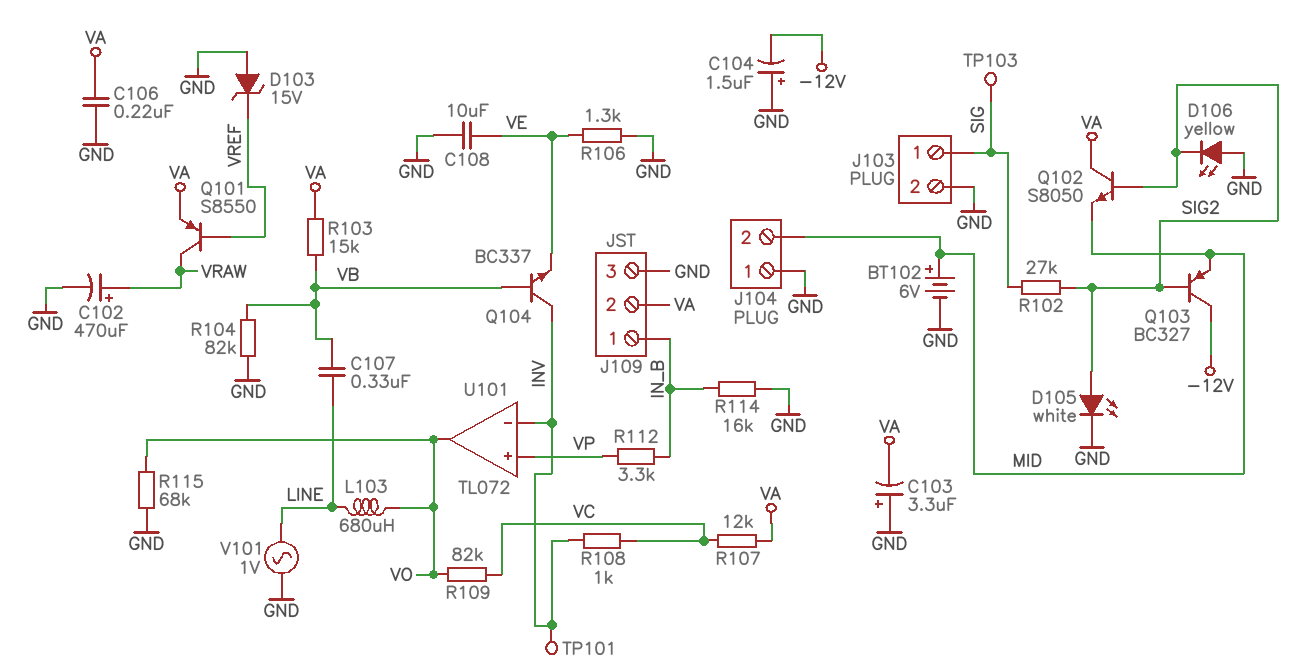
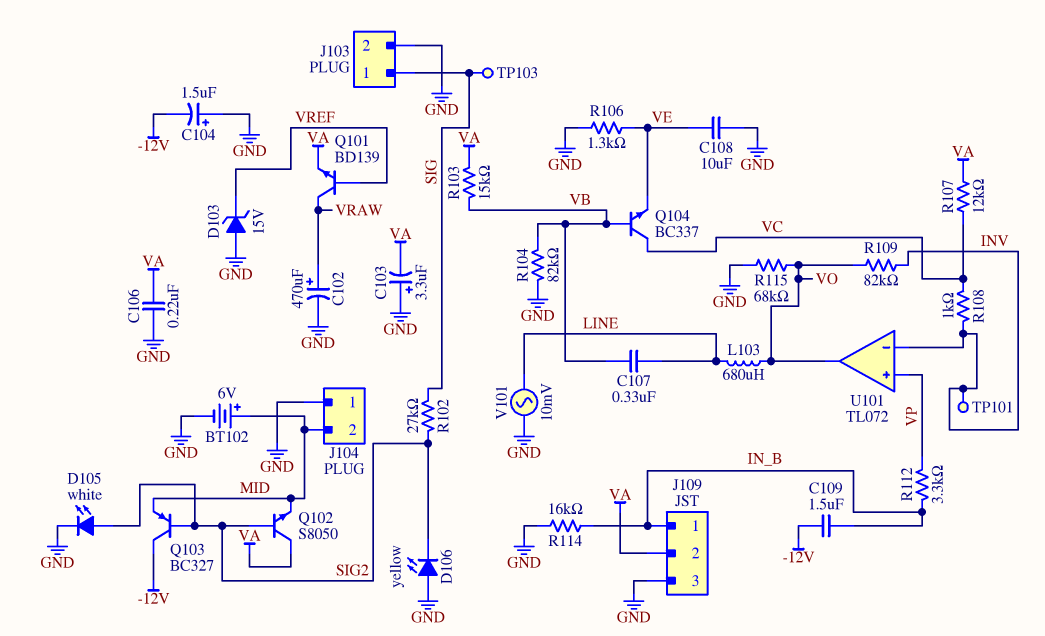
C109: none -> 1.5uF (-12V, IN_B)
Q101: PNP S8550 (B VREF, C VRAW, E VA) -> NPN BD139 (B VREF, C VRAW, E VA)
Q104: NPN BC337 (B VB, C INV, E VE) -> NPN BC337 (B VB, C VC, E VE)
R109: 82k (VC, VO) -> 82k (INV, VO)
V101: AC 1V (GND, LINE) -> AC 10mV (GND, LINE)

